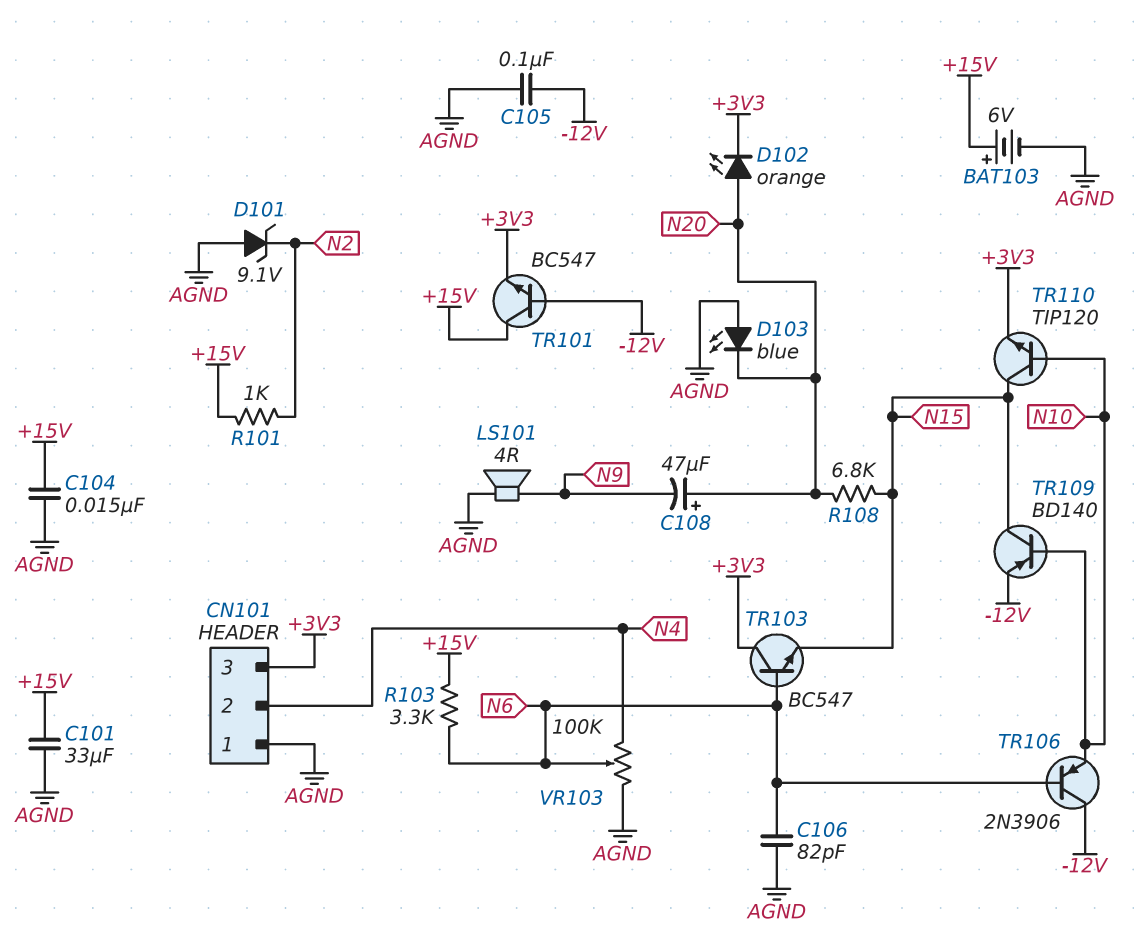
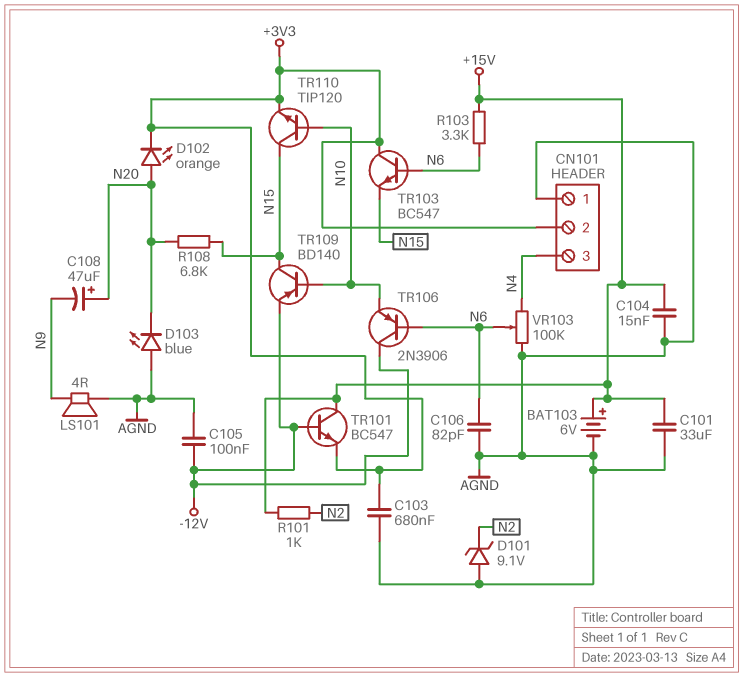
C103: none -> 680nF (+3V3, AGND)
CN101 pin 2: N4 -> +3V3
CN101 pin 3: +3V3 -> N4

